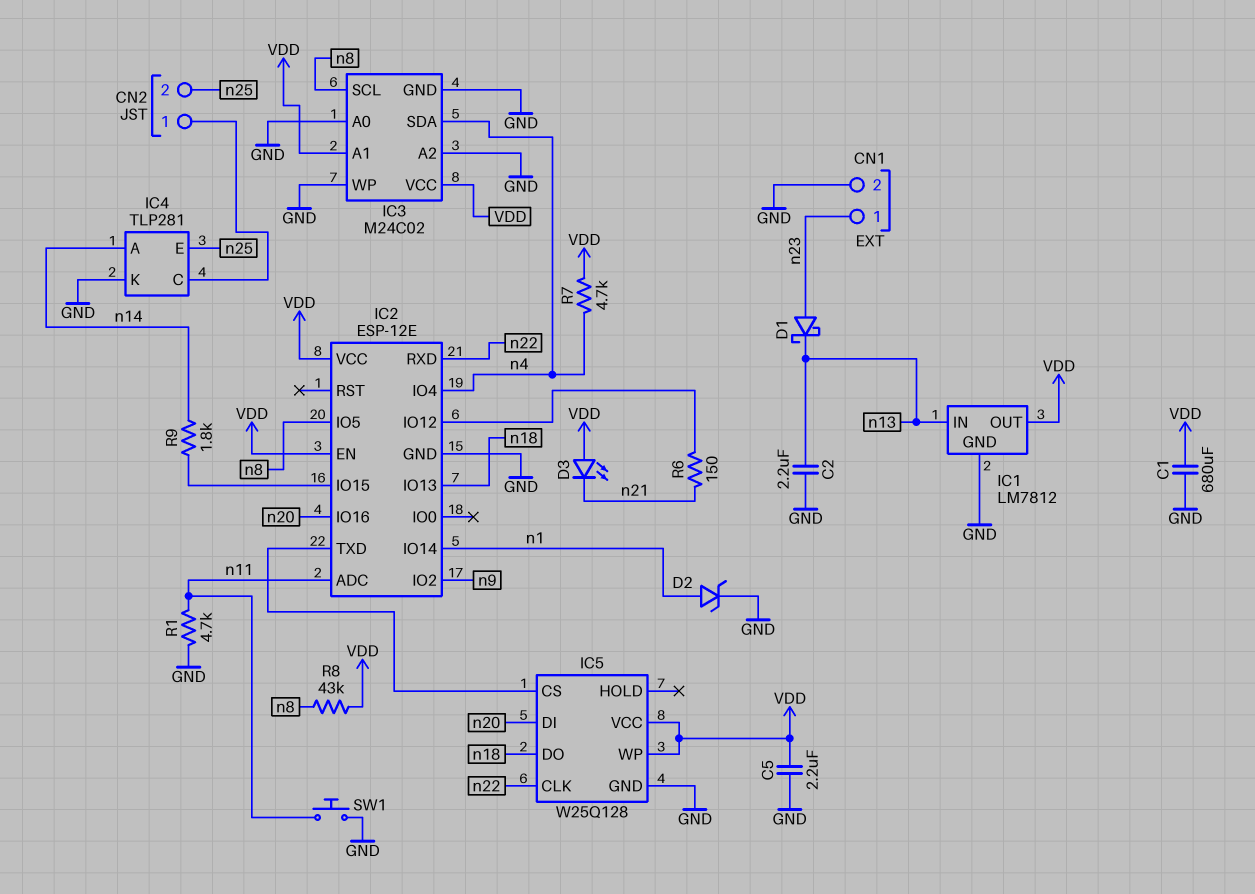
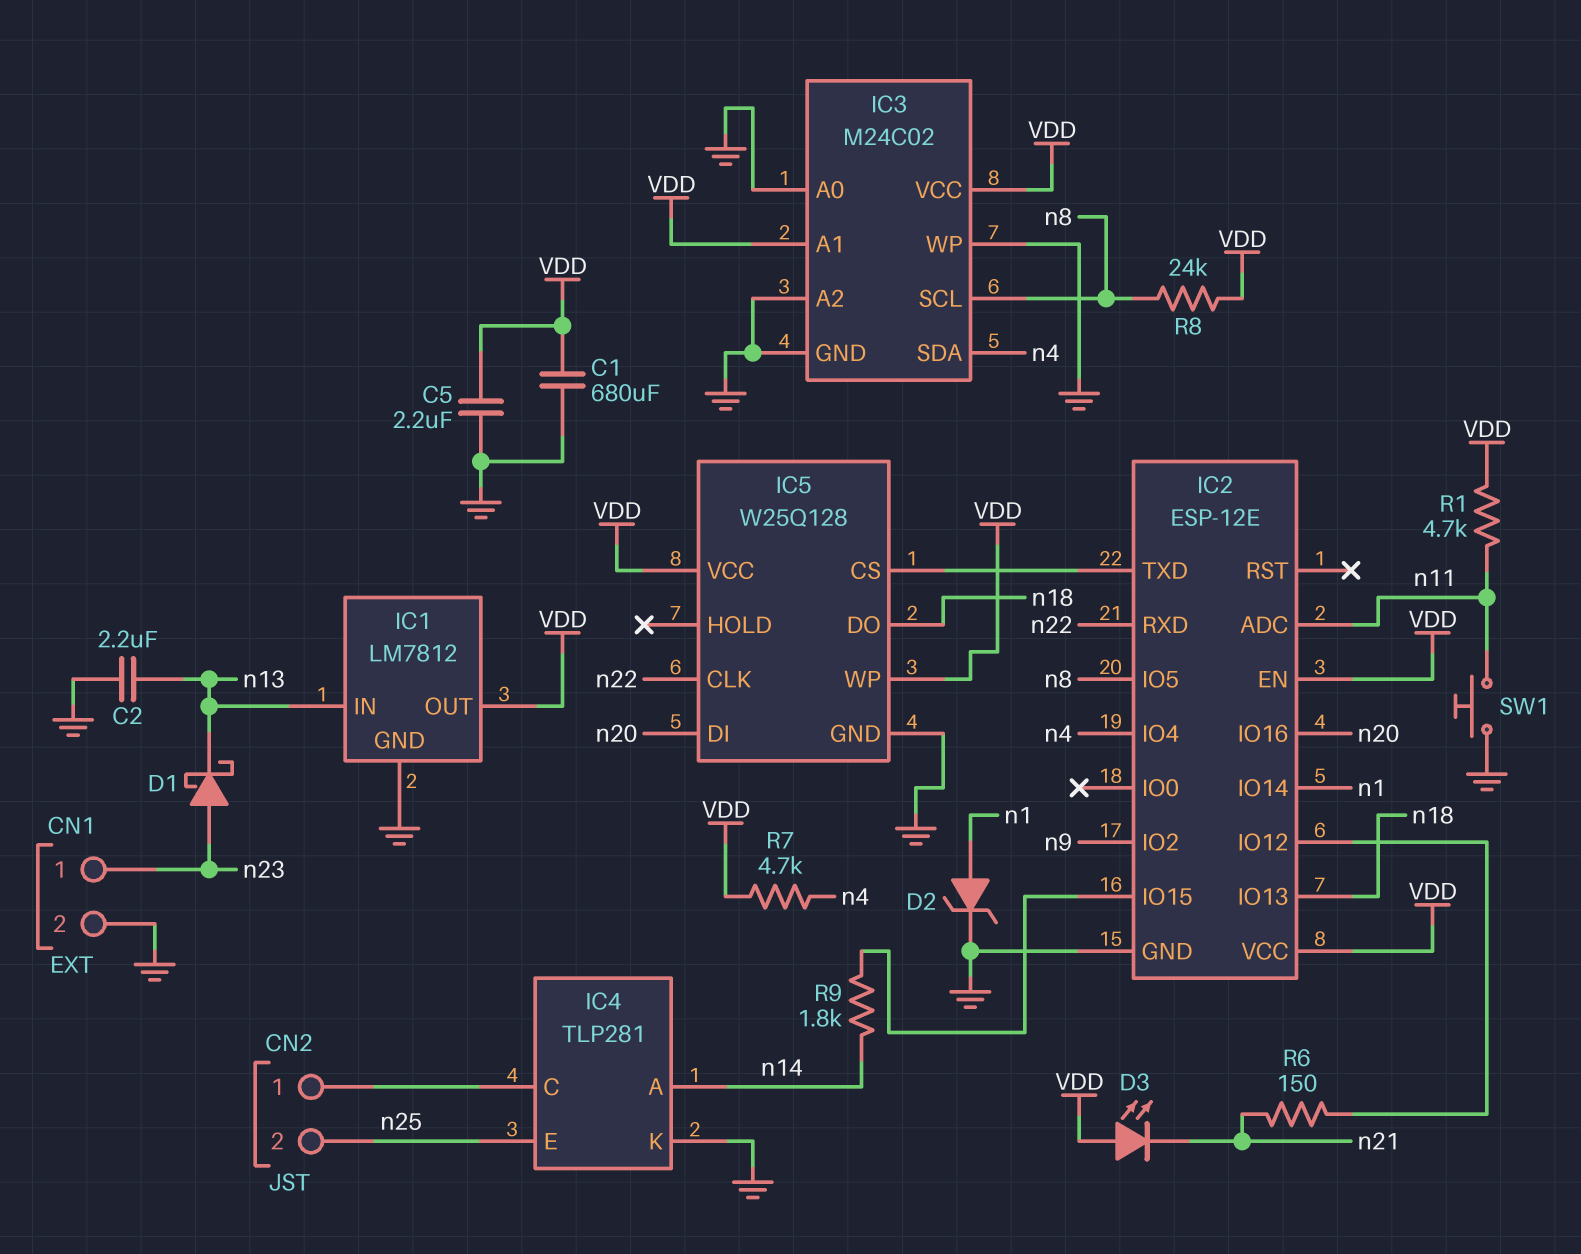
R1: 4.7k (GND, n11) -> 4.7k (VDD, n11)
R8: 43k (VDD, n8) -> 24k (VDD, n8)

